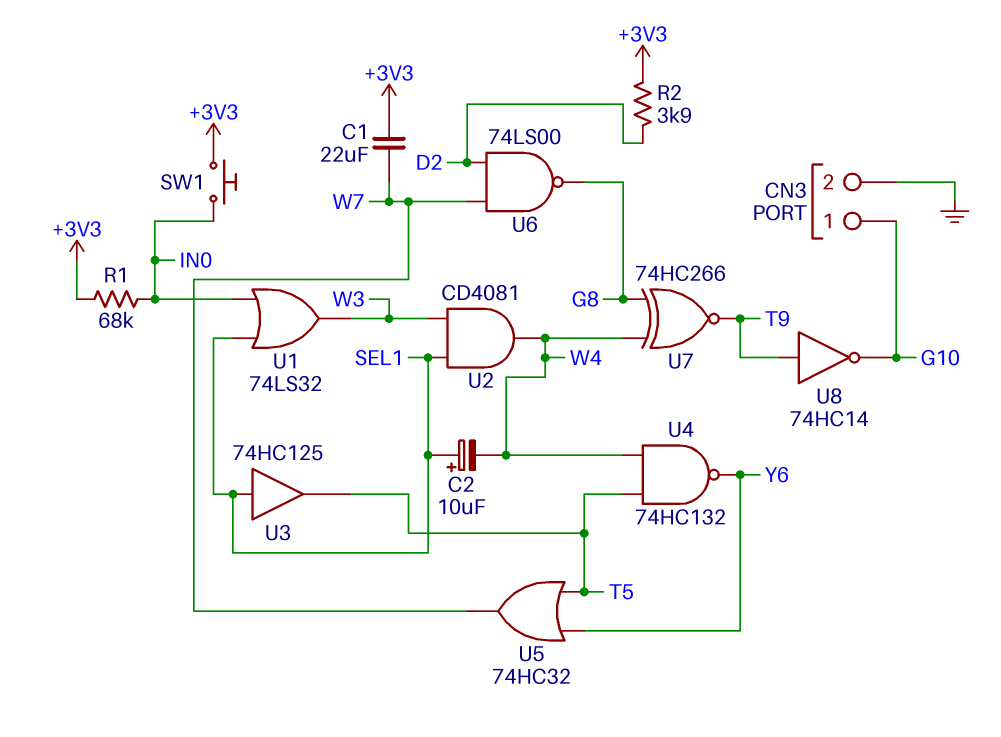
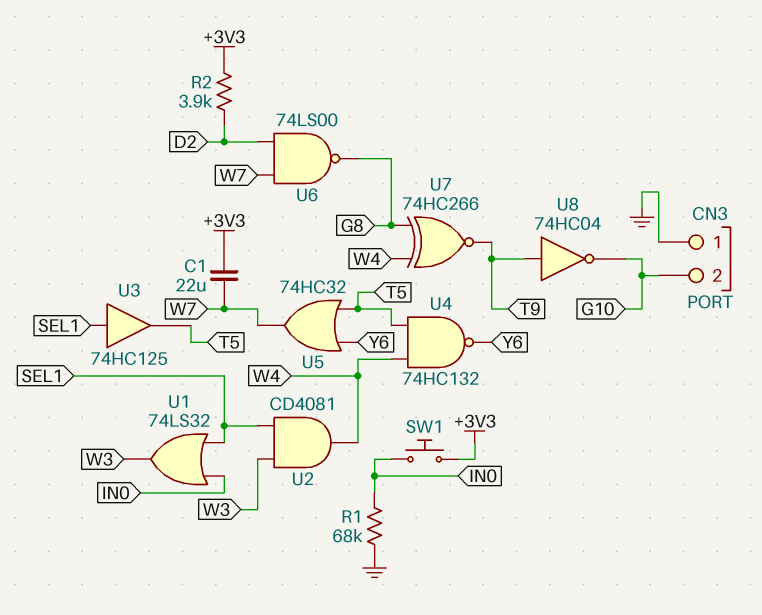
C2: 10uF (plus SEL1, minus W4) -> none
CN3 pin 1: G10 -> GND
CN3 pin 2: GND -> G10
R1: 68k (+3V3, IN0) -> 68k (GND, IN0)
U8: NOT 74HC14 (in T9, out G10) -> NOT 74HC04 (in T9, out G10)

